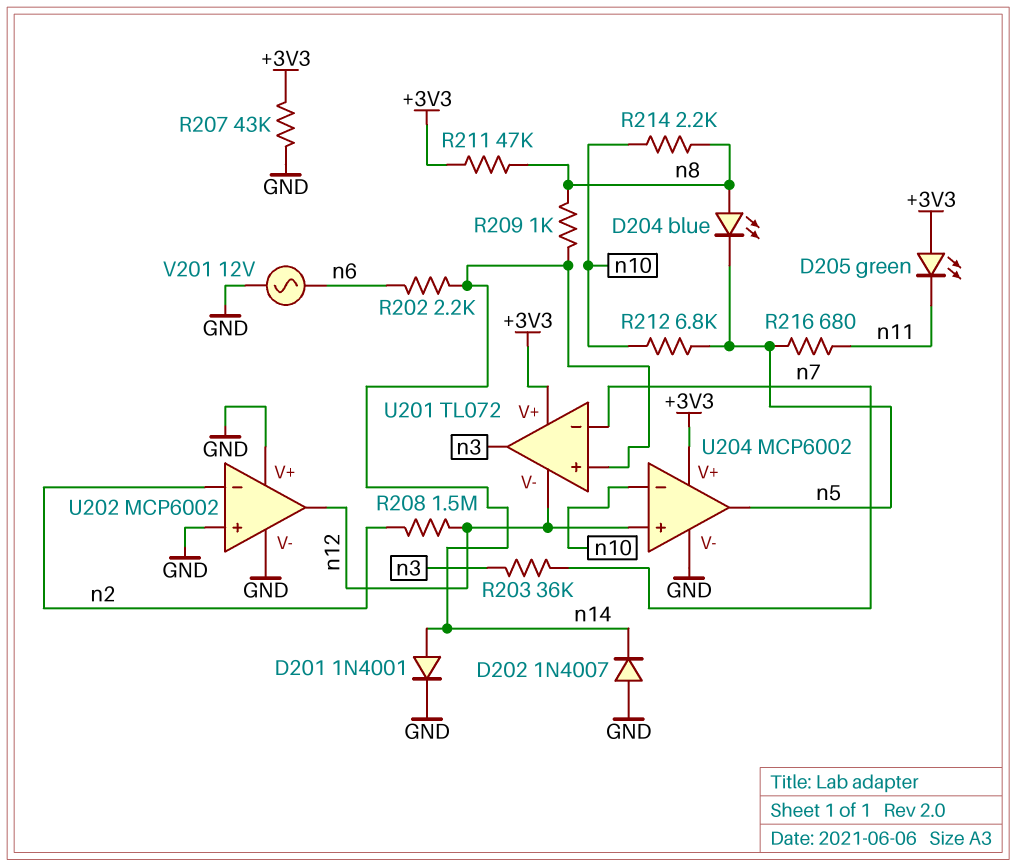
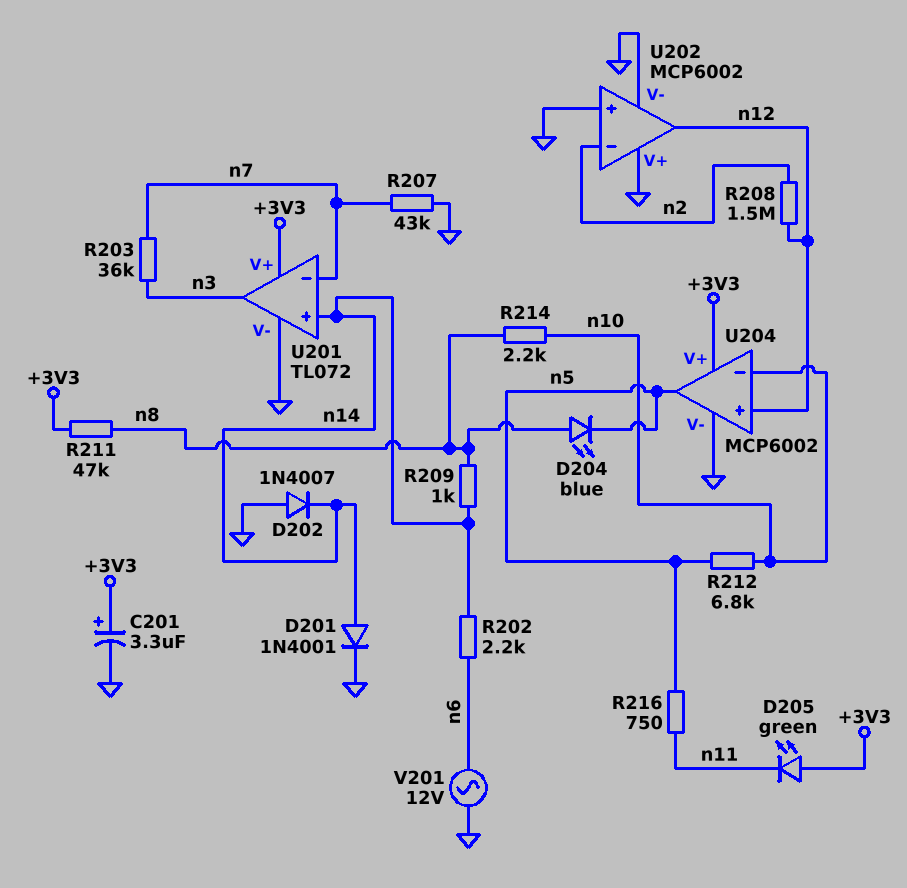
C201: none -> 3.3uF (plus +3V3, minus GND)
R207: 43k (+3V3, GND) -> 43k (GND, n7)
R216: 680 (n5, n11) -> 750 (n5, n11)
U201 pin V-: n12 -> GND

